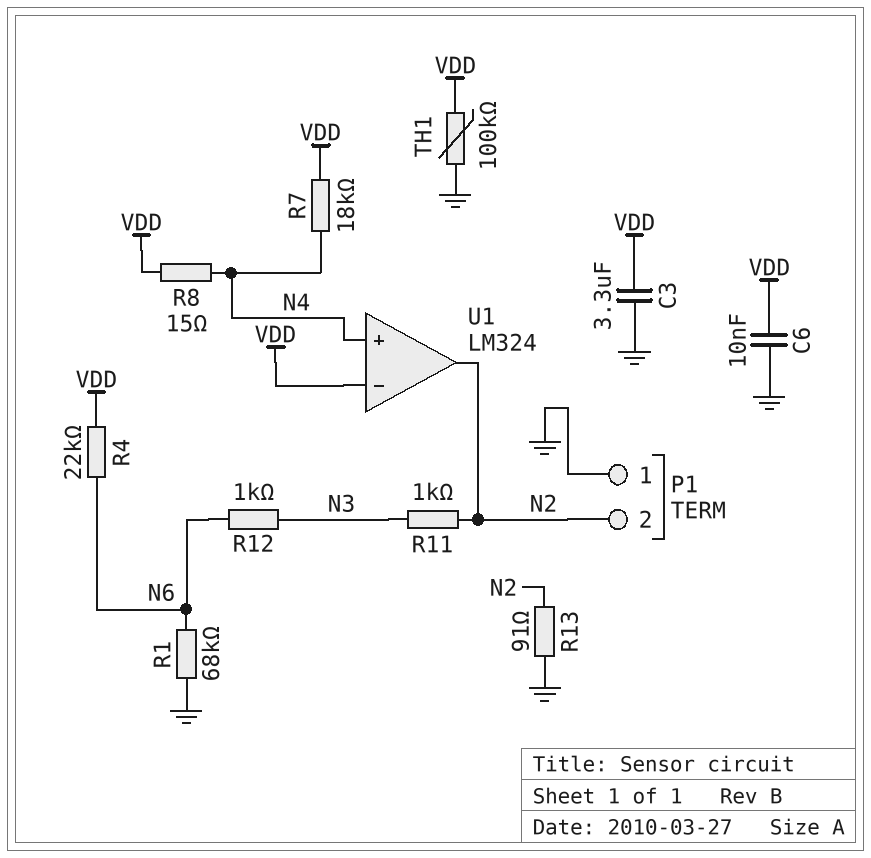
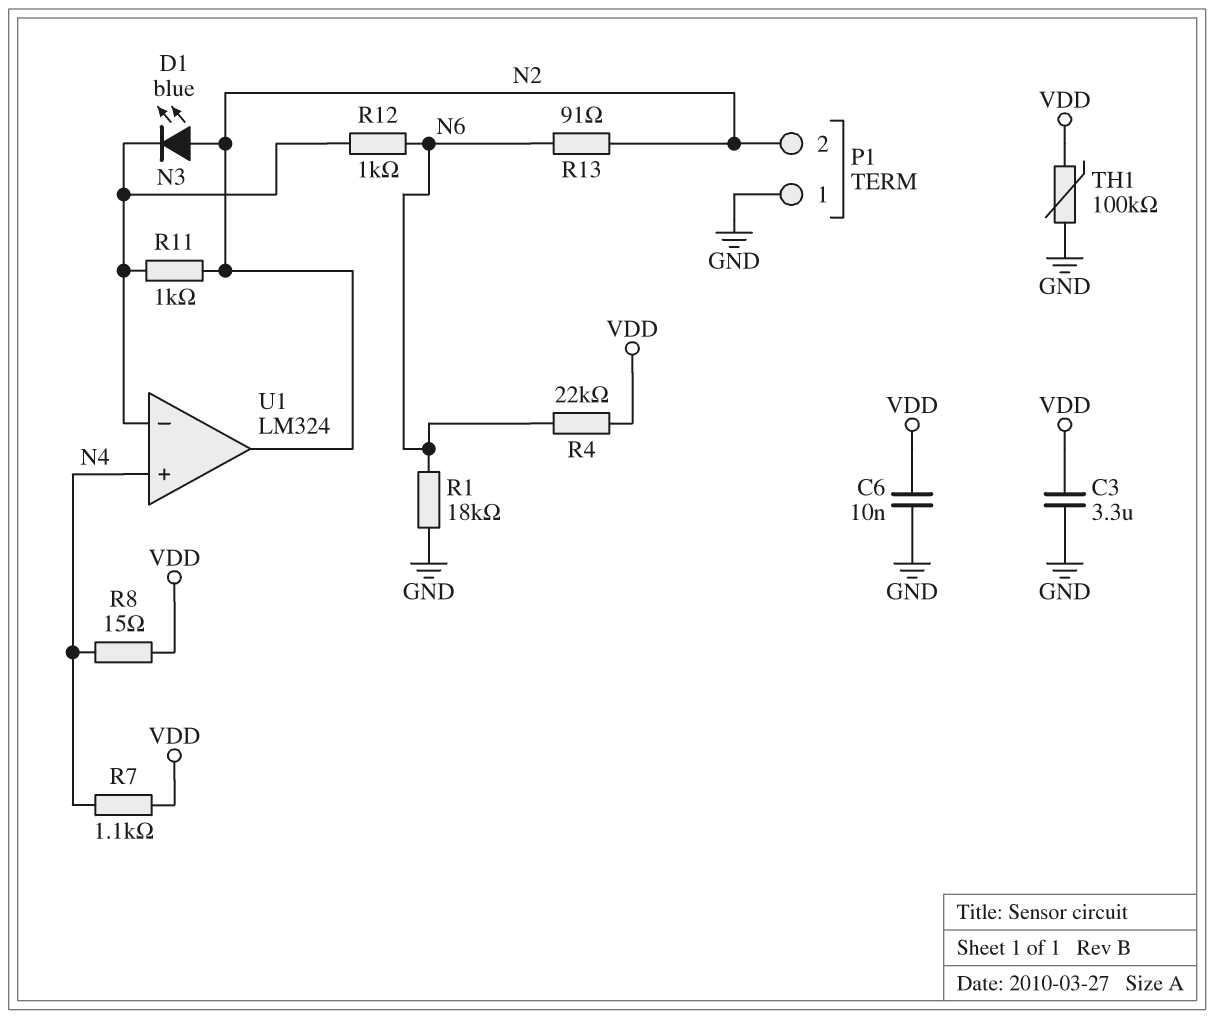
D1: none -> LED blue (A N2, K N3)
R1: 68k (GND, N6) -> 18k (GND, N6)
R7: 18k (N4, VDD) -> 1.1k (N4, VDD)
R13: 91 (GND, N2) -> 91 (N2, N6)
U1 pin in-: VDD -> N3

